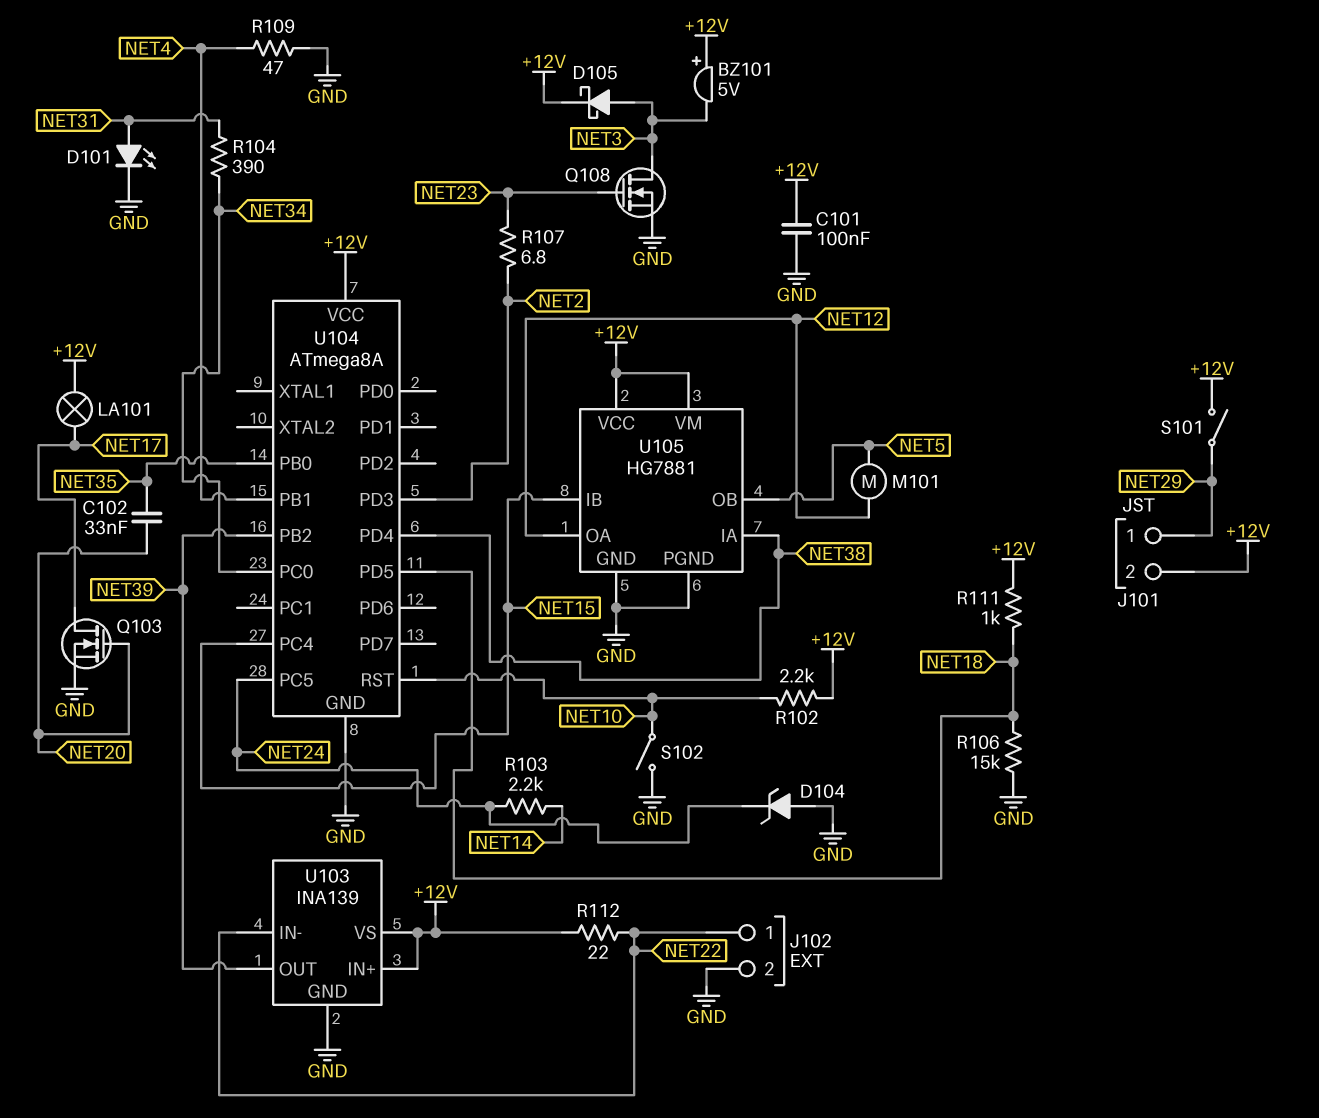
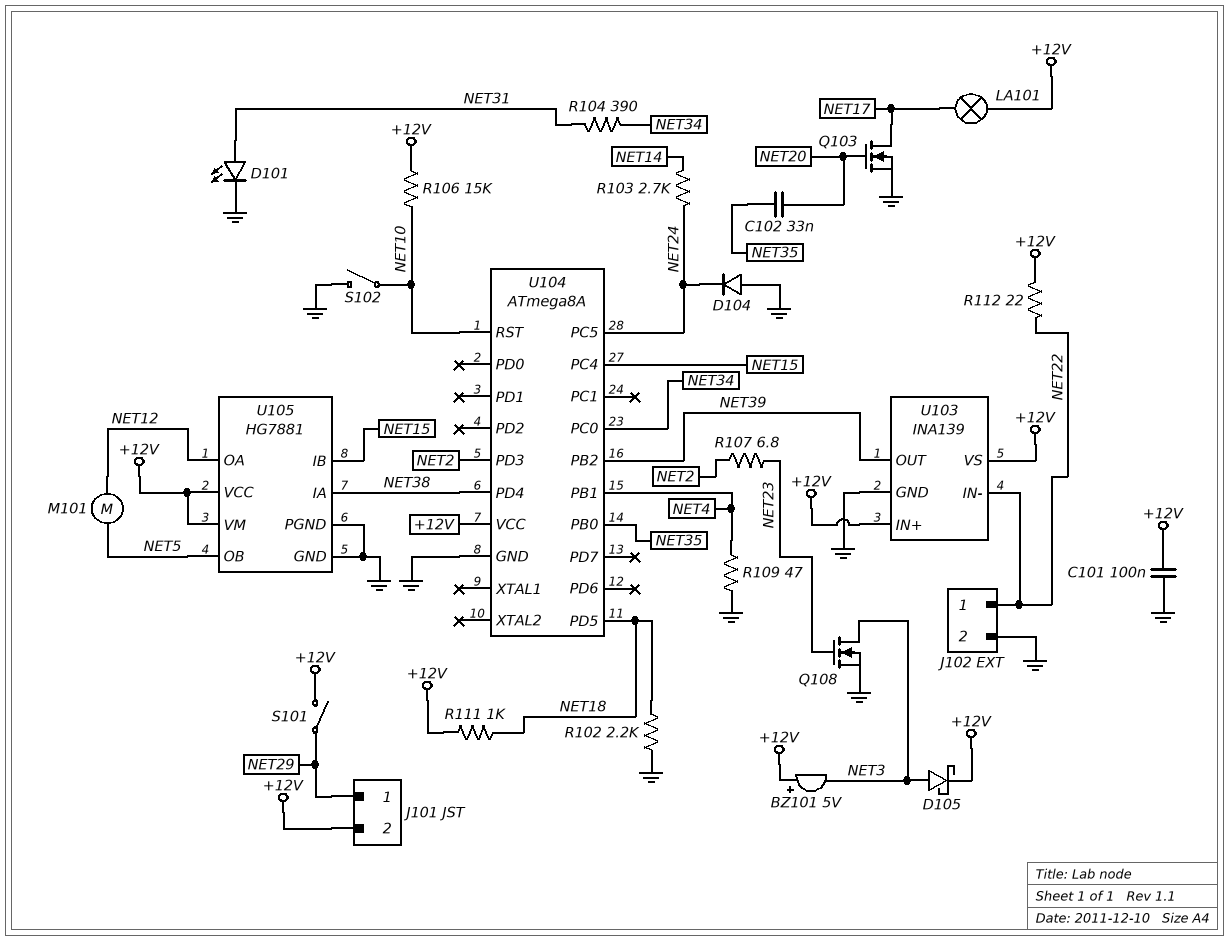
D104: zener (A GND, K NET24) -> diode (A GND, K NET24)
R102: 2.2k (+12V, NET10) -> 2.2k (GND, NET18)
R103: 2.2k (NET14, NET24) -> 2.7k (NET14, NET24)
R106: 15k (GND, NET18) -> 15k (+12V, NET10)

